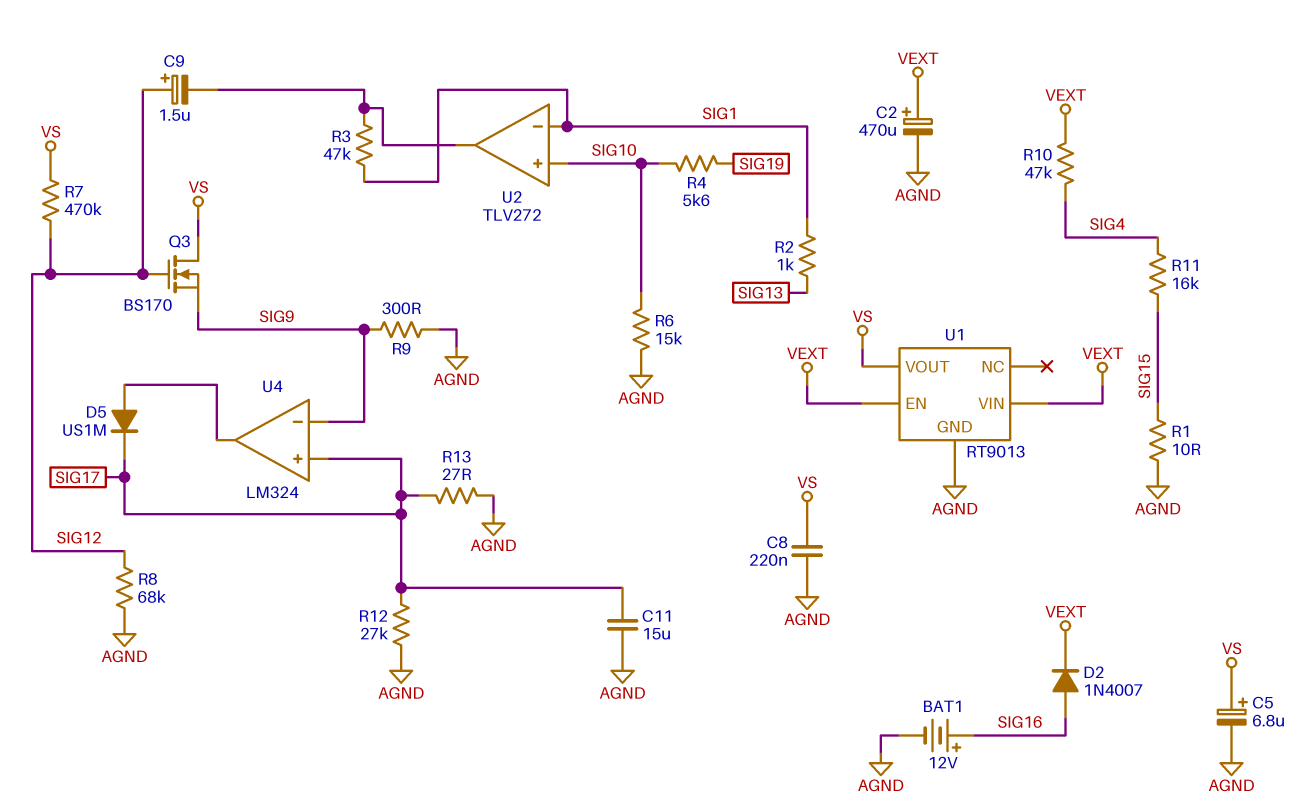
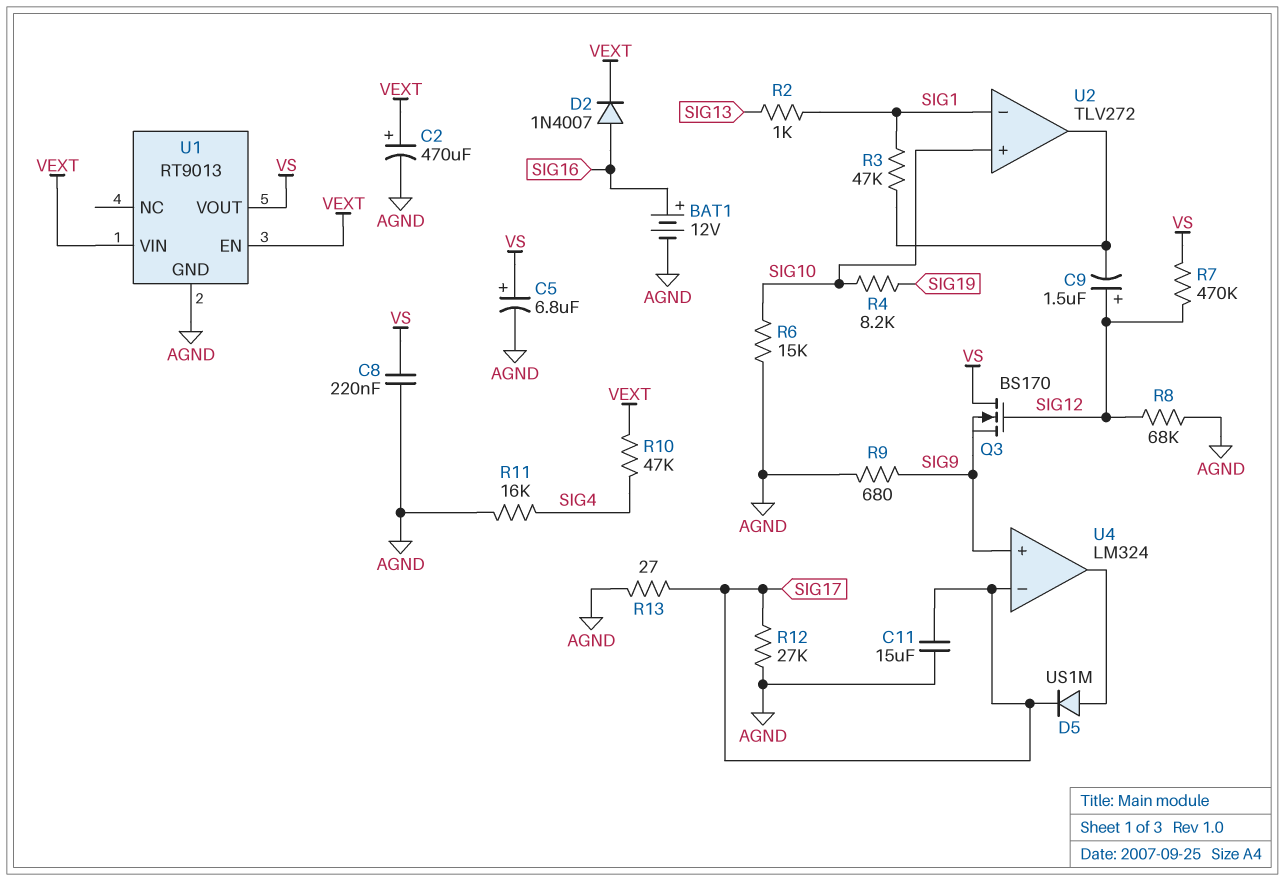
R1: 10 (AGND, SIG15) -> none
R4: 5.6k (SIG10, SIG19) -> 8.2k (SIG10, SIG19)
R9: 300 (AGND, SIG9) -> 680 (AGND, SIG9)
R11: 16k (SIG4, SIG15) -> 16k (AGND, SIG4)
U4 pin in+: SIG17 -> SIG9
U4 pin in-: SIG9 -> SIG17

